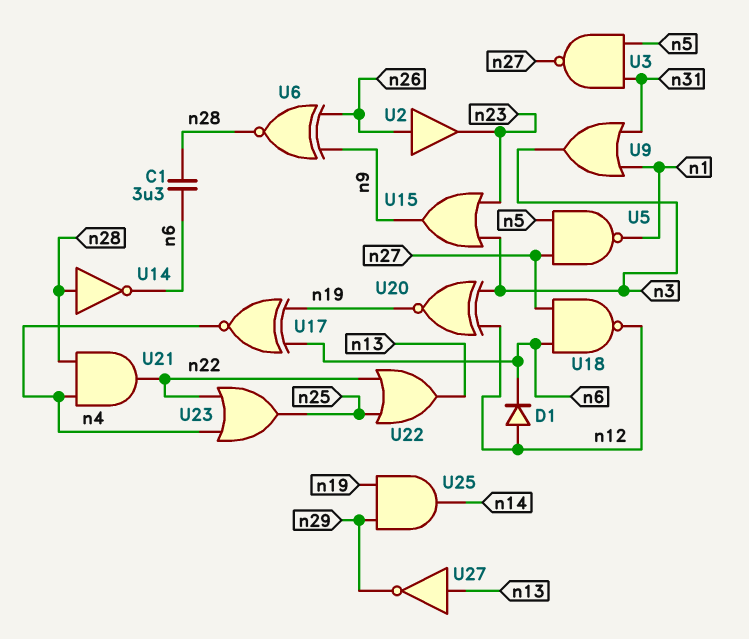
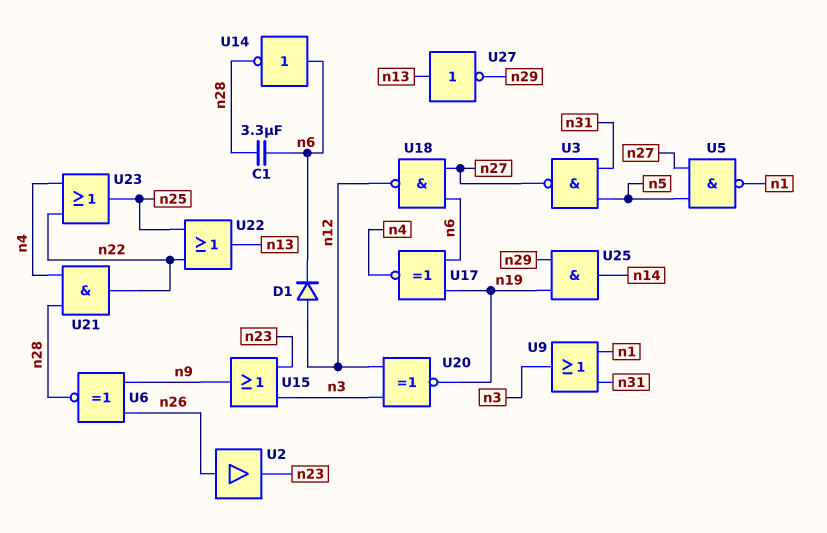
U14: NOT (in n28, out n6) -> NOT (in n6, out n28)

